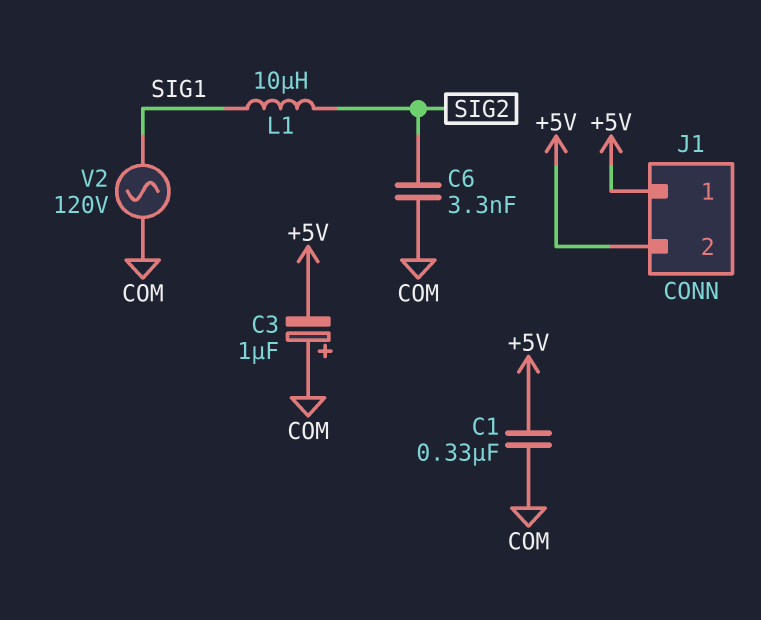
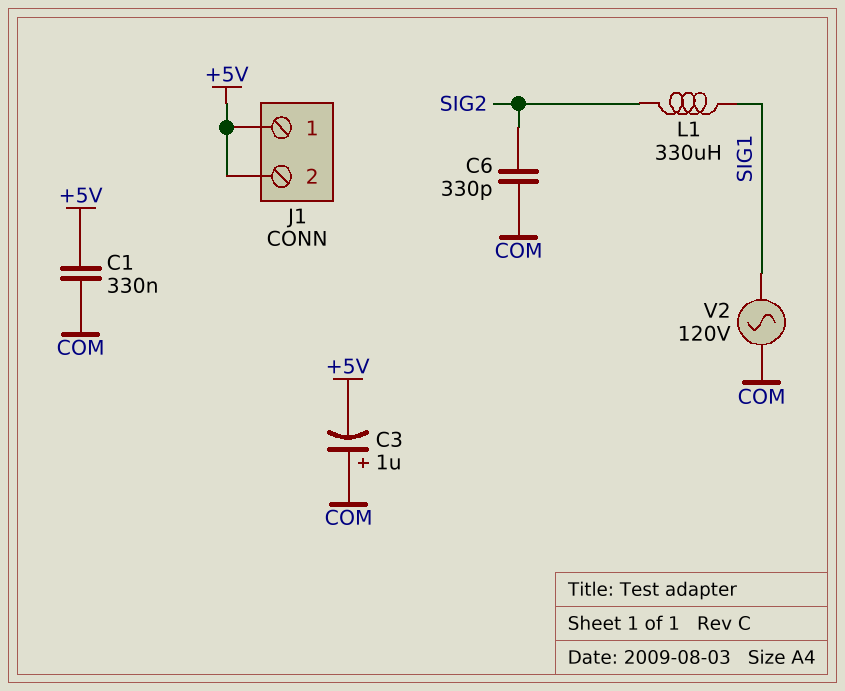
C6: 3.3nF (COM, SIG2) -> 330pF (COM, SIG2)
L1: 10uH (SIG1, SIG2) -> 330uH (SIG1, SIG2)

